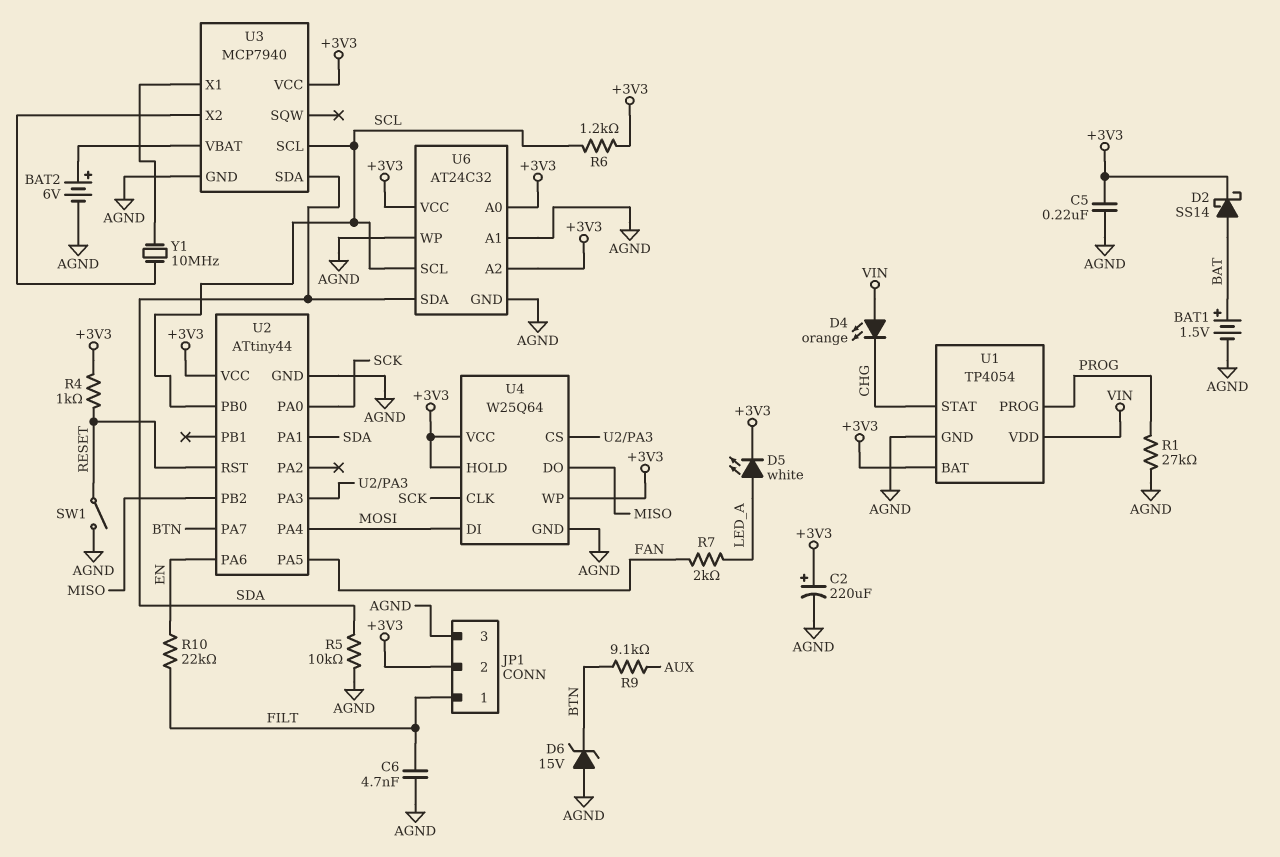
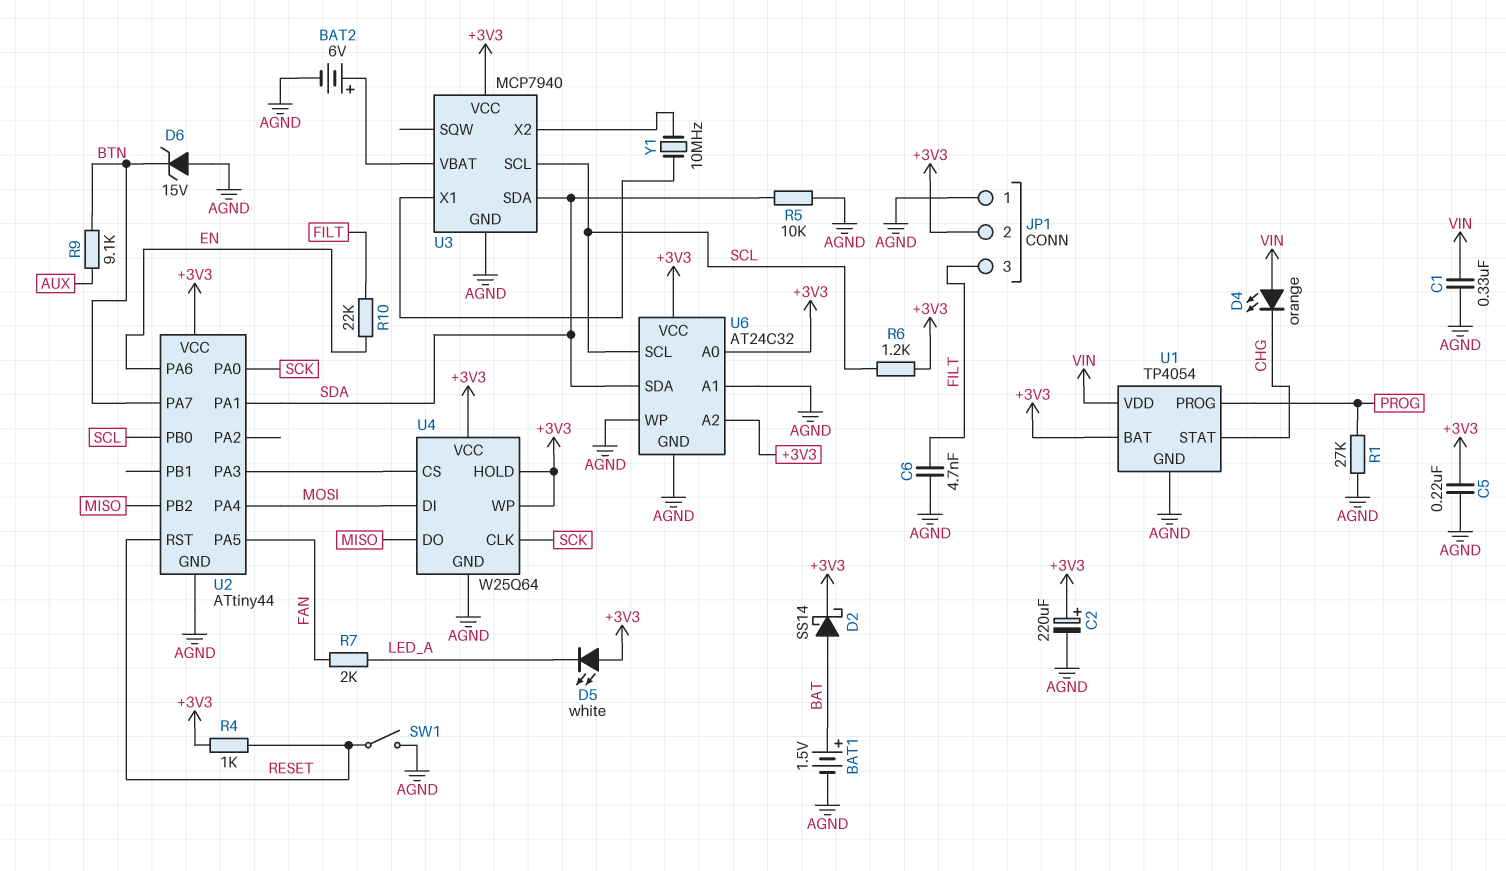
C1: none -> 330nF (AGND, VIN)
D5: LED white (A LED_A, K +3V3) -> LED white (A +3V3, K LED_A)
JP1 pin 1: FILT -> AGND
JP1 pin 3: AGND -> FILT

